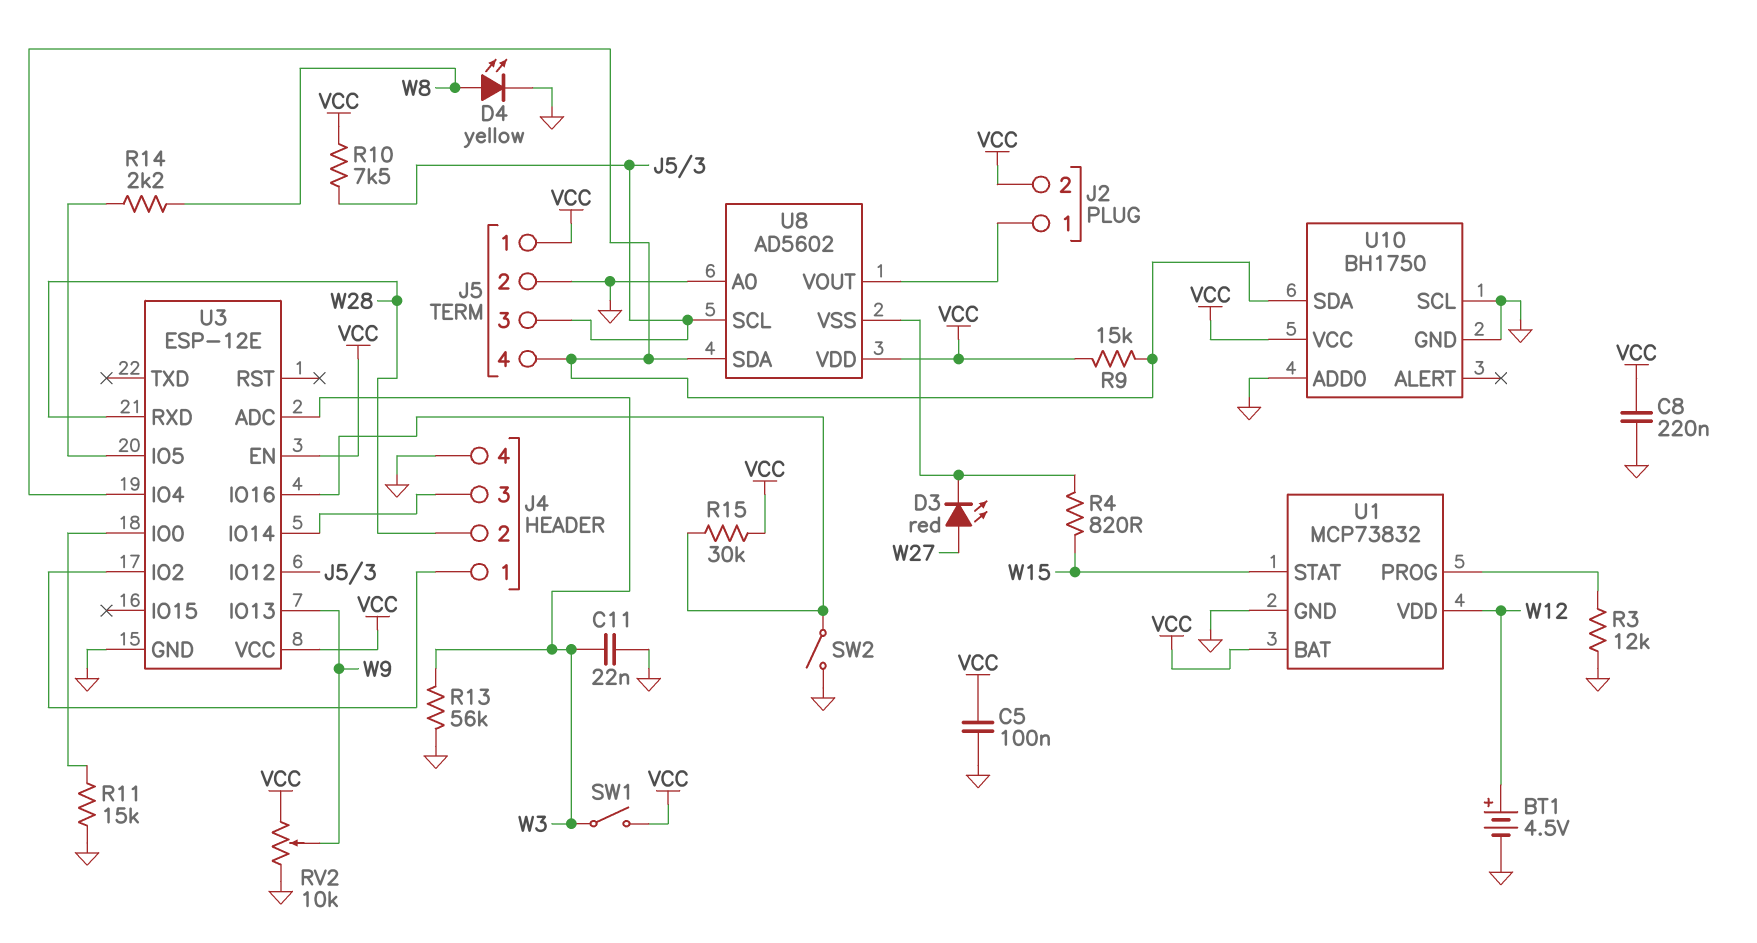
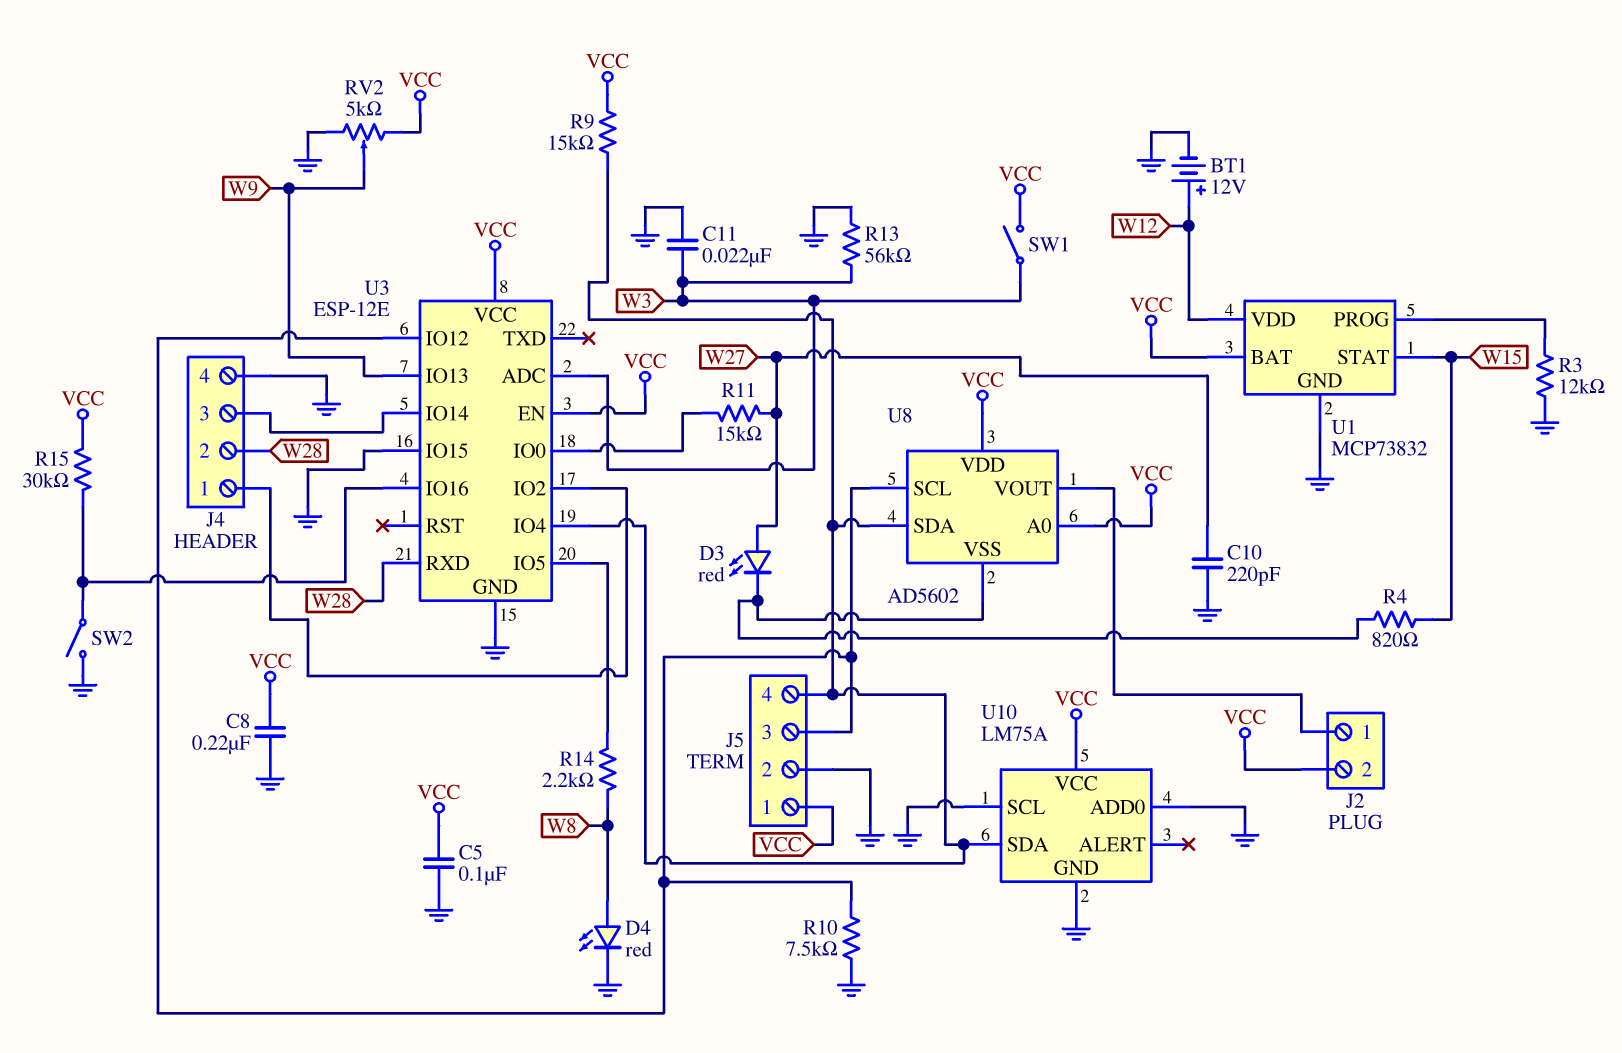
BT1: 4.5V (plus W12, minus GND) -> 12V (plus W12, minus GND)
C10: none -> 220pF (GND, W27)
D4: LED yellow (A W8, K GND) -> LED red (A W8, K GND)
R10: 7.5k (J5/3, VCC) -> 7.5k (GND, J5/3)
R11: 15k (GND, U3/IO0) -> 15k (U3/IO0, W27)
RV2: 10k (GND, VCC, wiper W9) -> 5k (GND, VCC, wiper W9)
U3 pin IO15: none -> GND
U8 pin A0: GND -> VCC
U10: BH1750 -> LM75A

